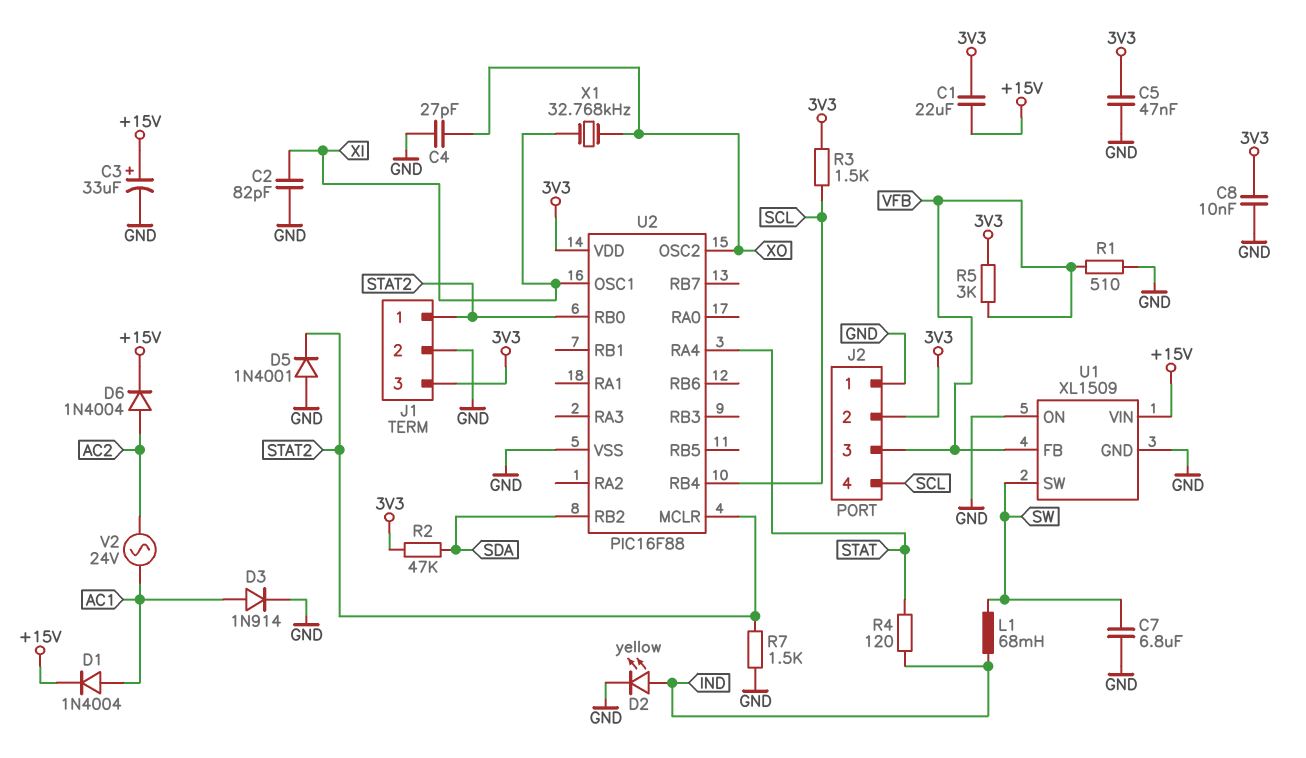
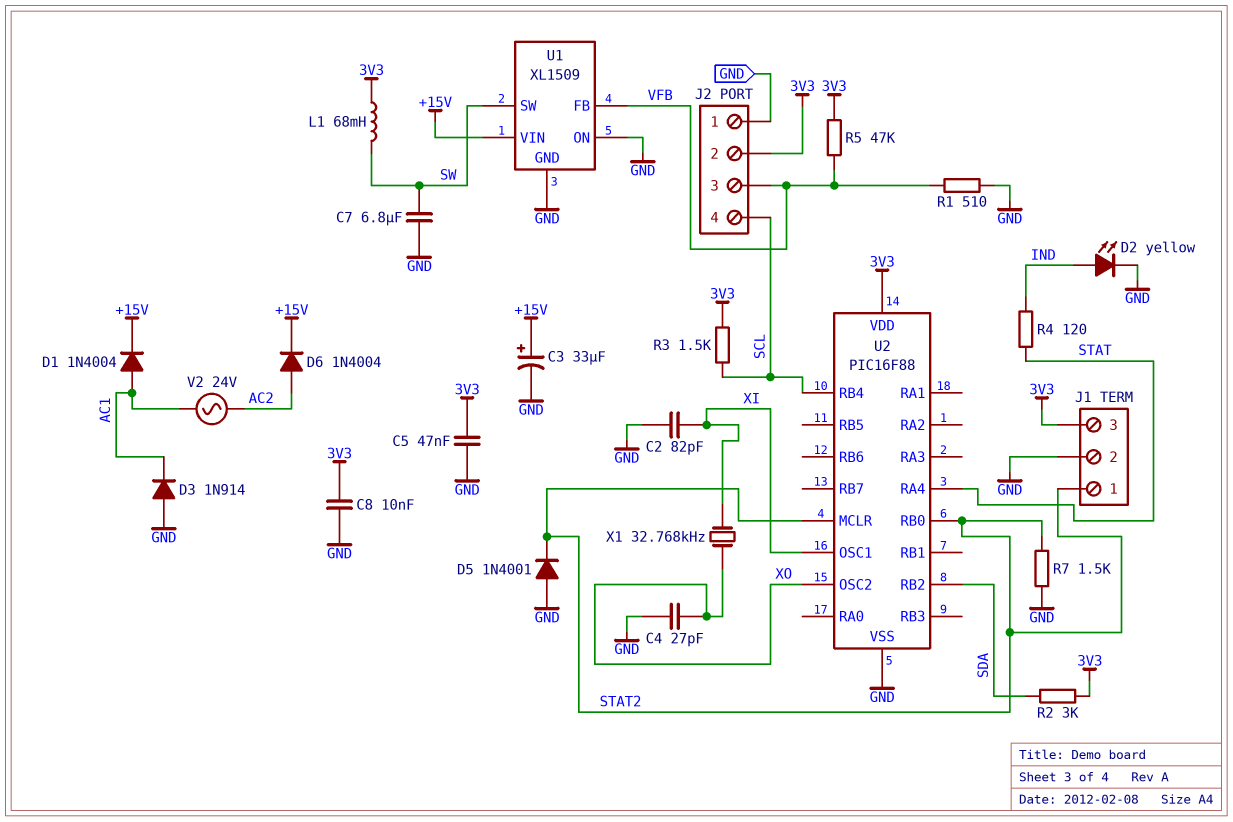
C1: 22uF (+15V, 3V3) -> none
D3: diode 1N914 (A AC1, K GND) -> diode 1N914 (A GND, K AC1)
L1: 68mH (IND, SW) -> 68mH (3V3, SW)
R2: 47k (3V3, SDA) -> 3k (3V3, SDA)
R5: 3k (3V3, VFB) -> 47k (3V3, VFB)

